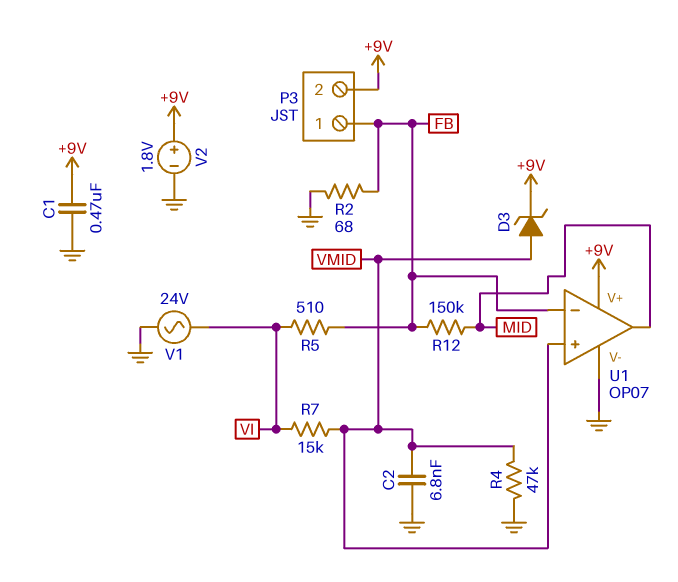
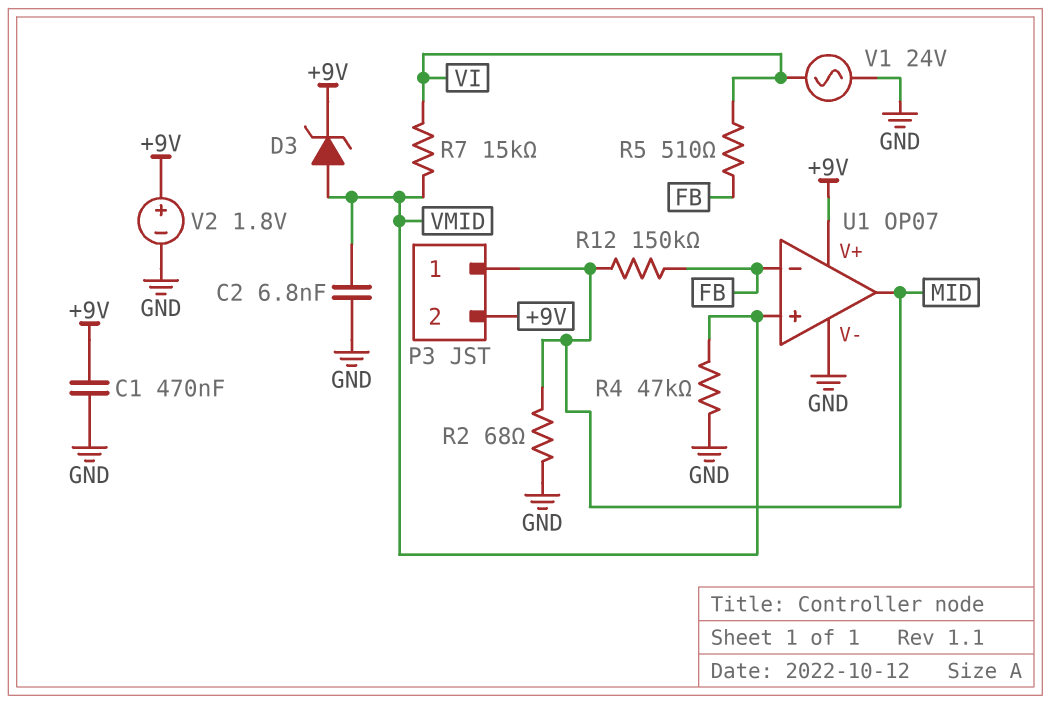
P3 pin 1: FB -> MID
R2: 68 (FB, GND) -> 68 (GND, MID)

